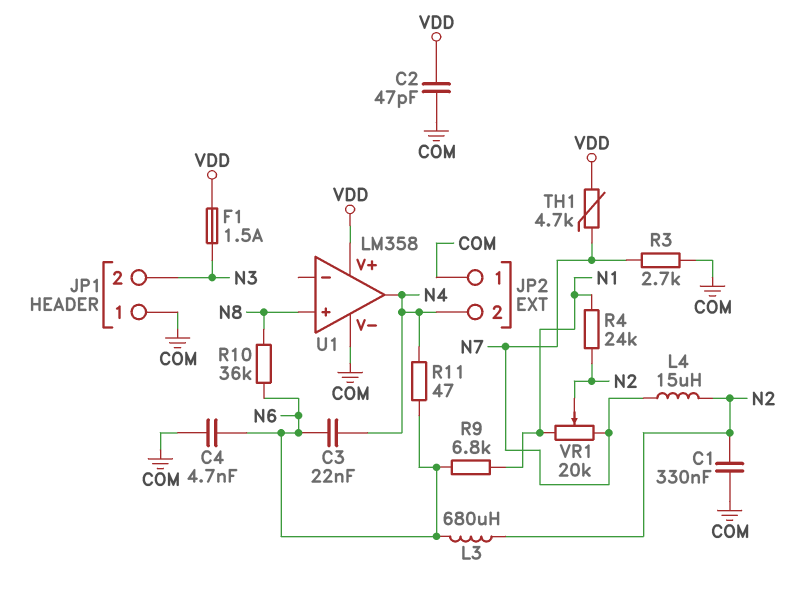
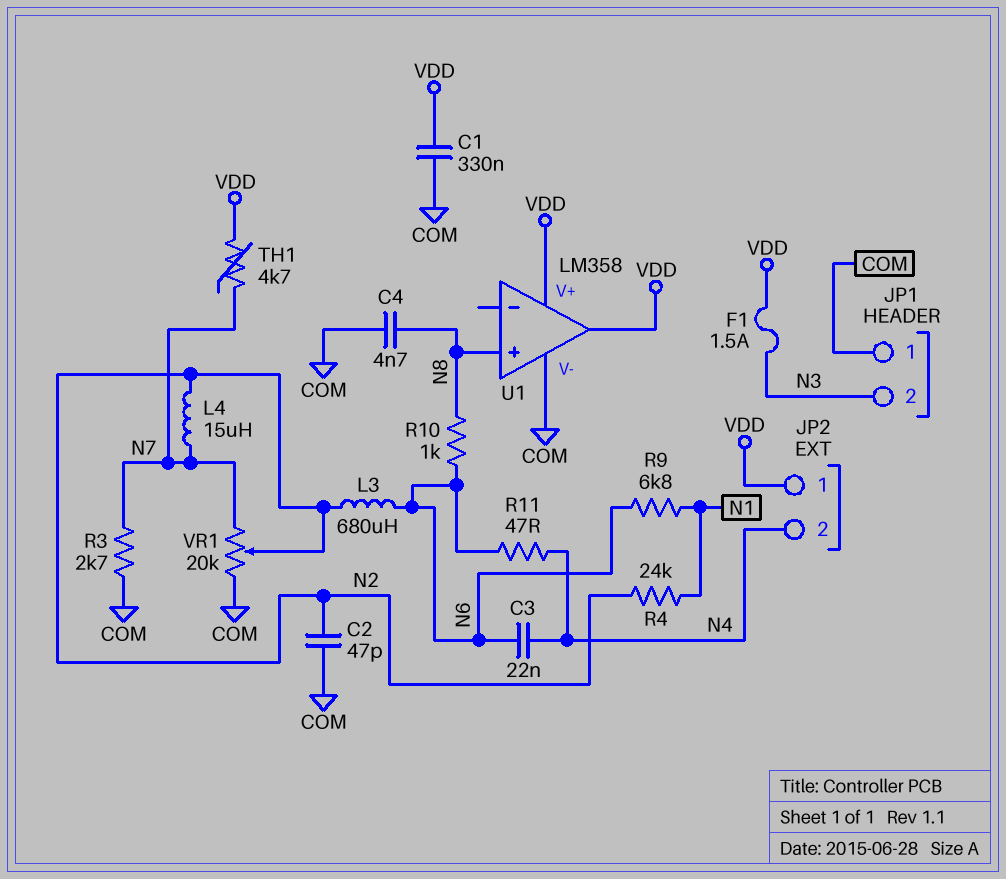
C1: 330nF (COM, N2) -> 330nF (COM, VDD)
C2: 47pF (COM, VDD) -> 47pF (COM, N2)
C4: 4.7nF (COM, N6) -> 4.7nF (COM, N8)
JP2 pin 1: COM -> VDD
R10: 36k (N6, N8) -> 1k (N6, N8)
U1 pin out: N4 -> VDD
VR1: 20k (N1, N7, wiper N2) -> 20k (COM, N7, wiper N2)

